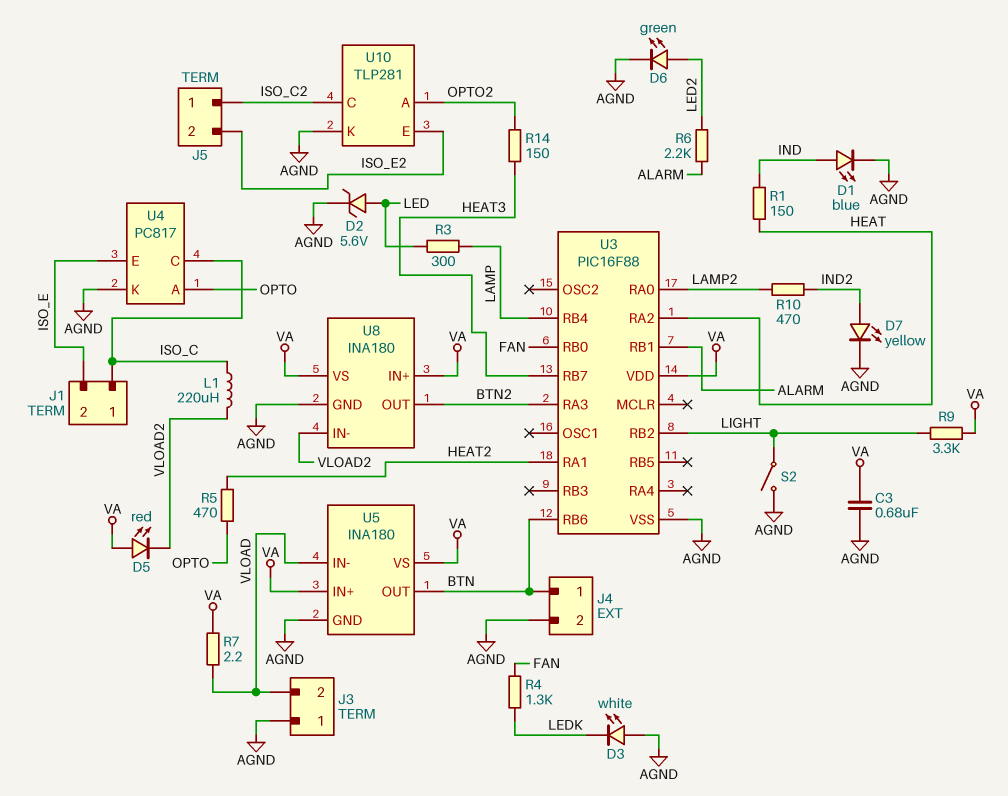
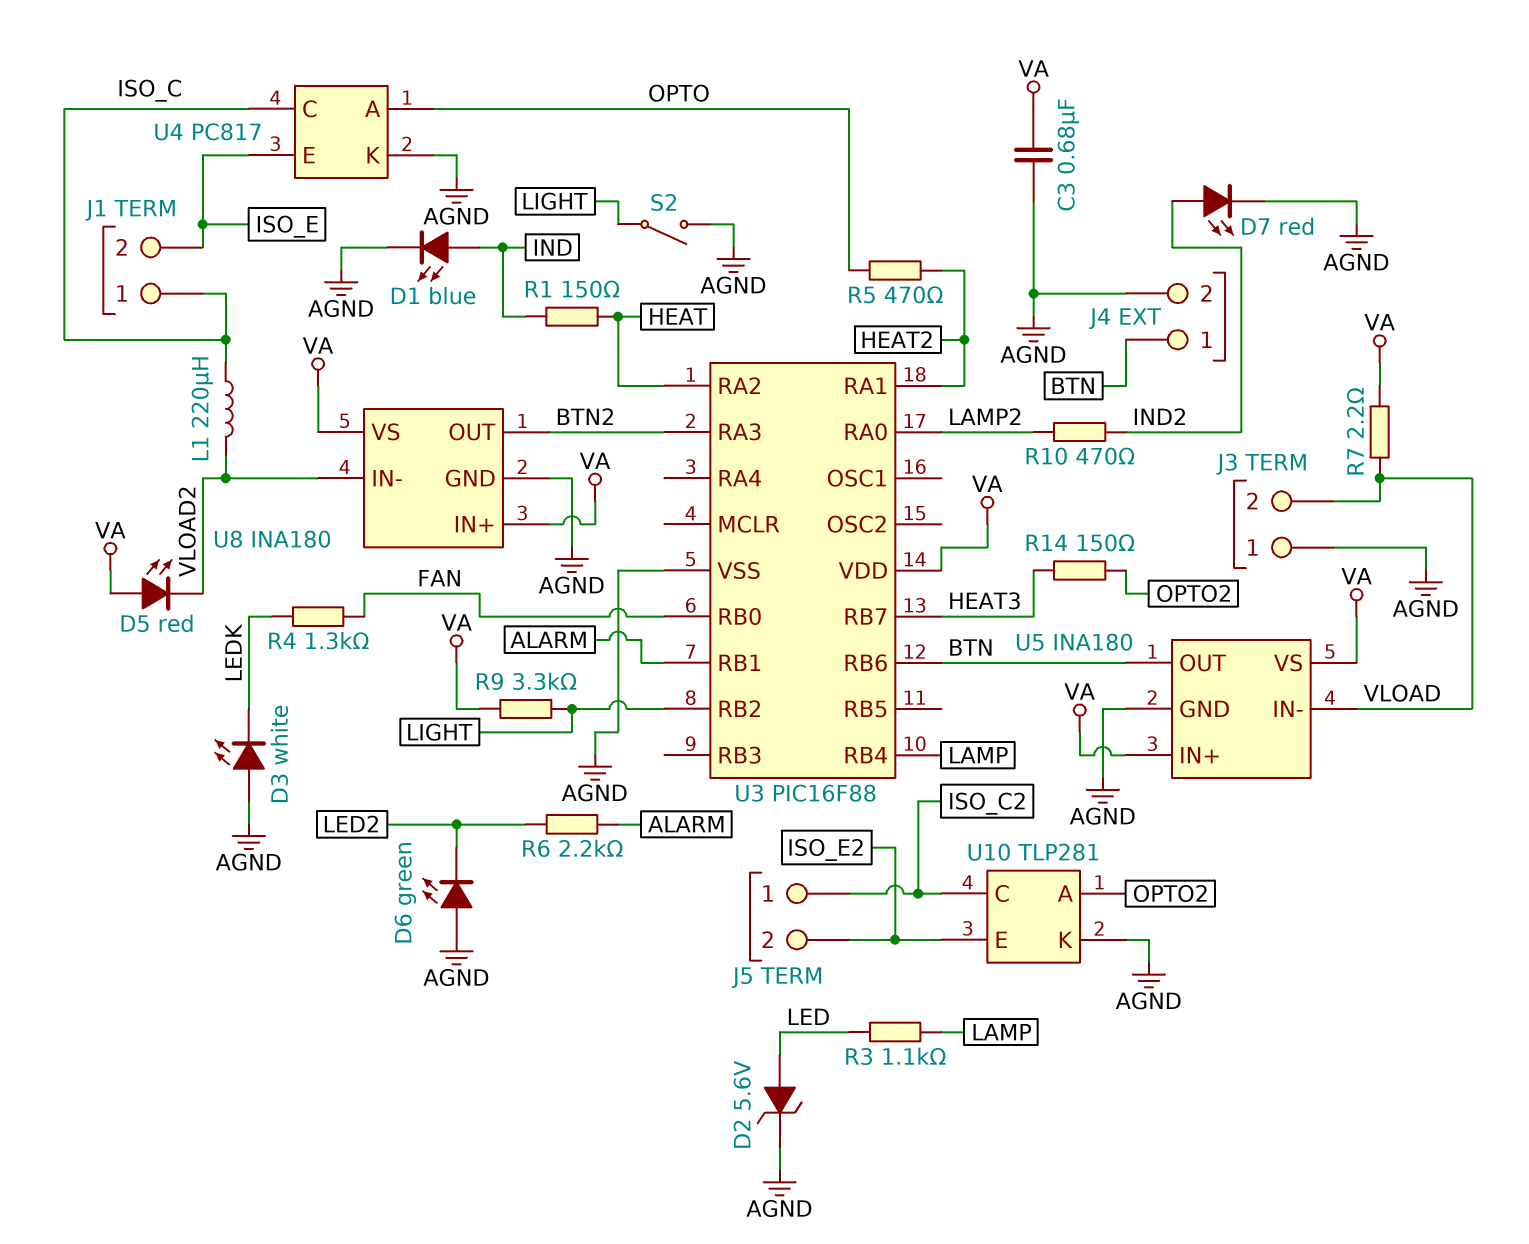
D6: LED green (A LED2, K AGND) -> LED green (A AGND, K LED2)
D7: LED yellow (A IND2, K AGND) -> LED red (A IND2, K AGND)
R3: 300 (LAMP, LED) -> 1.1k (LAMP, LED)

